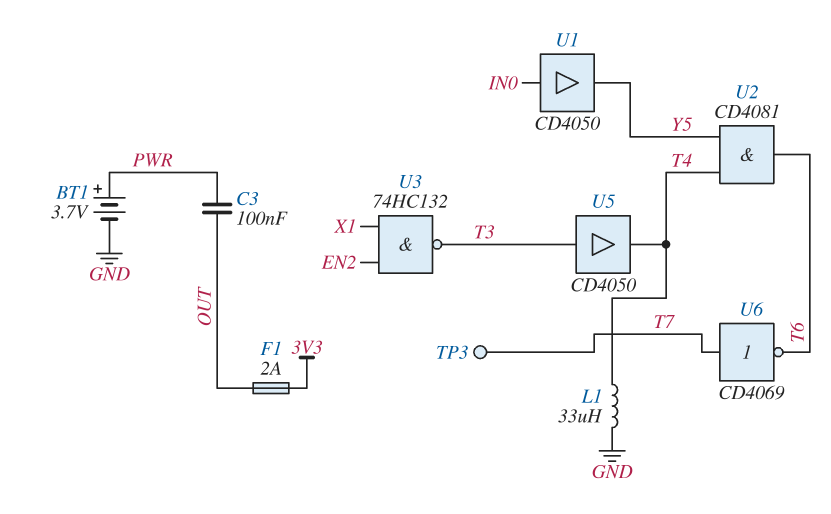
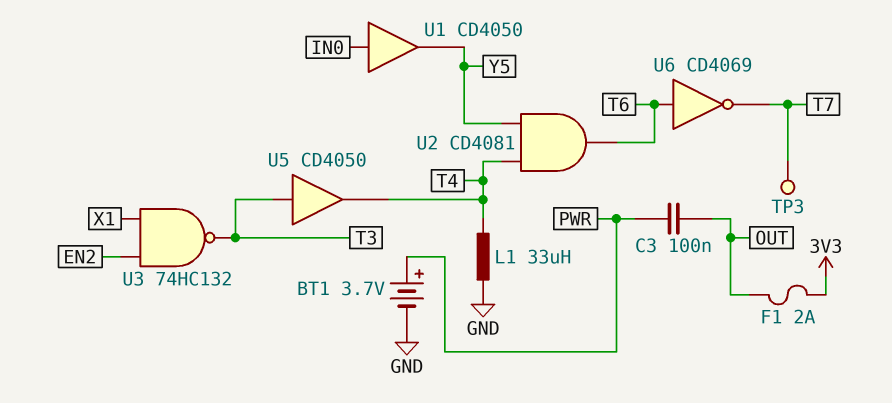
U6: NOT CD4069 (in T7, out T6) -> NOT CD4069 (in T6, out T7)

